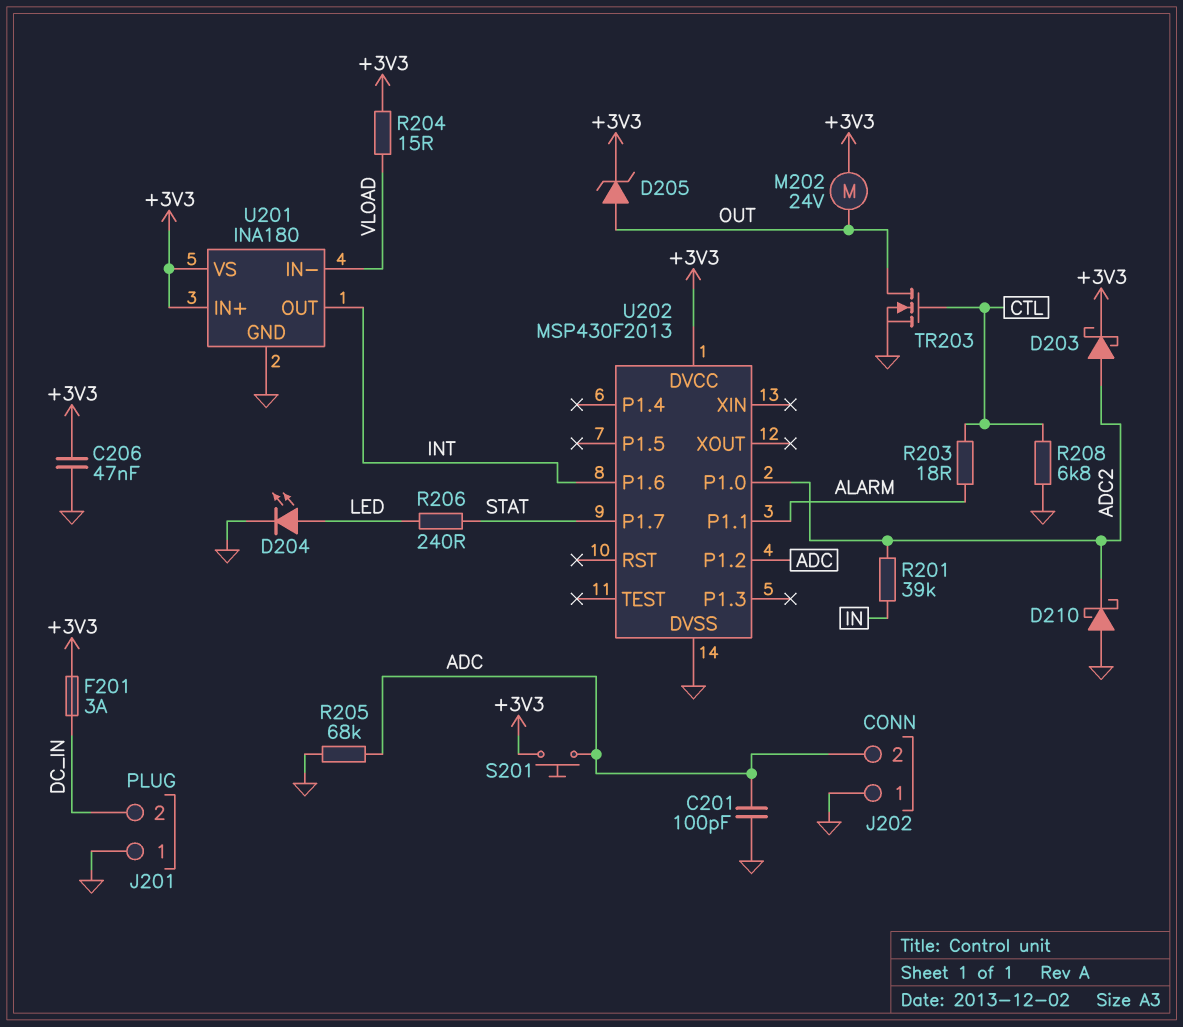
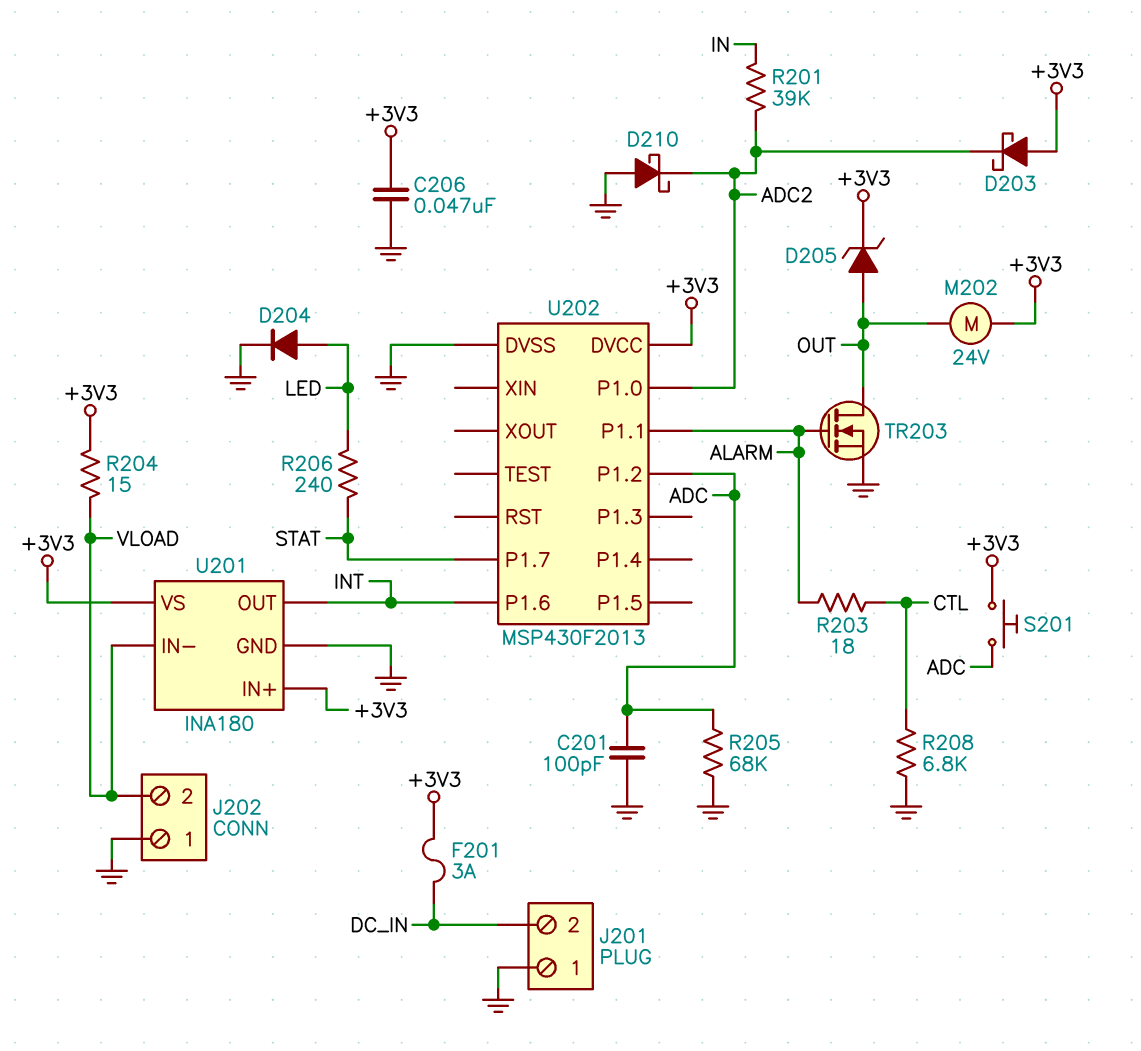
D203: schottky (A ADC2, K +3V3) -> schottky (A +3V3, K ADC2)
D204: LED (A LED, K GND) -> diode (A LED, K GND)
J202 pin 2: ADC -> VLOAD
TR203: NMOS (G CTL, D OUT, S GND) -> NMOS (G ALARM, D OUT, S GND)

